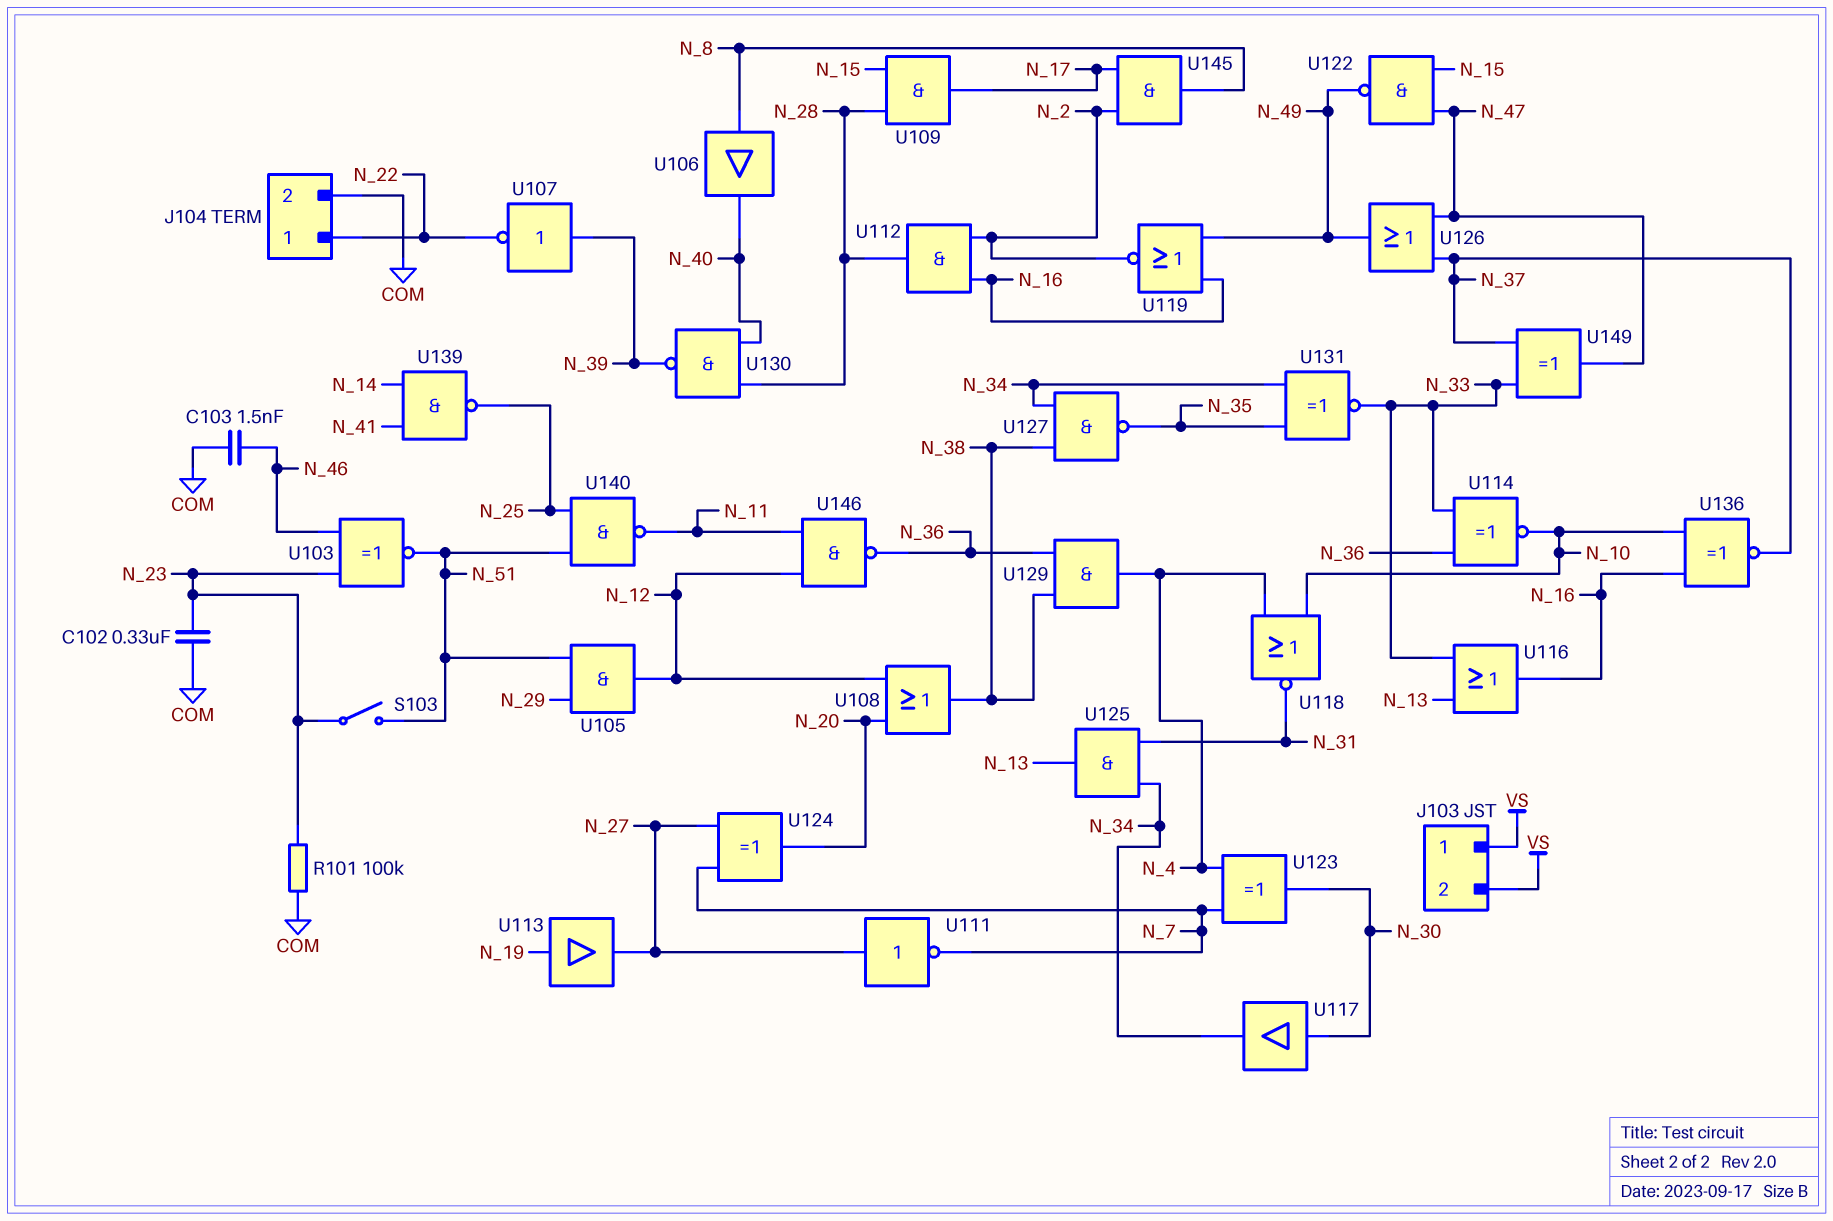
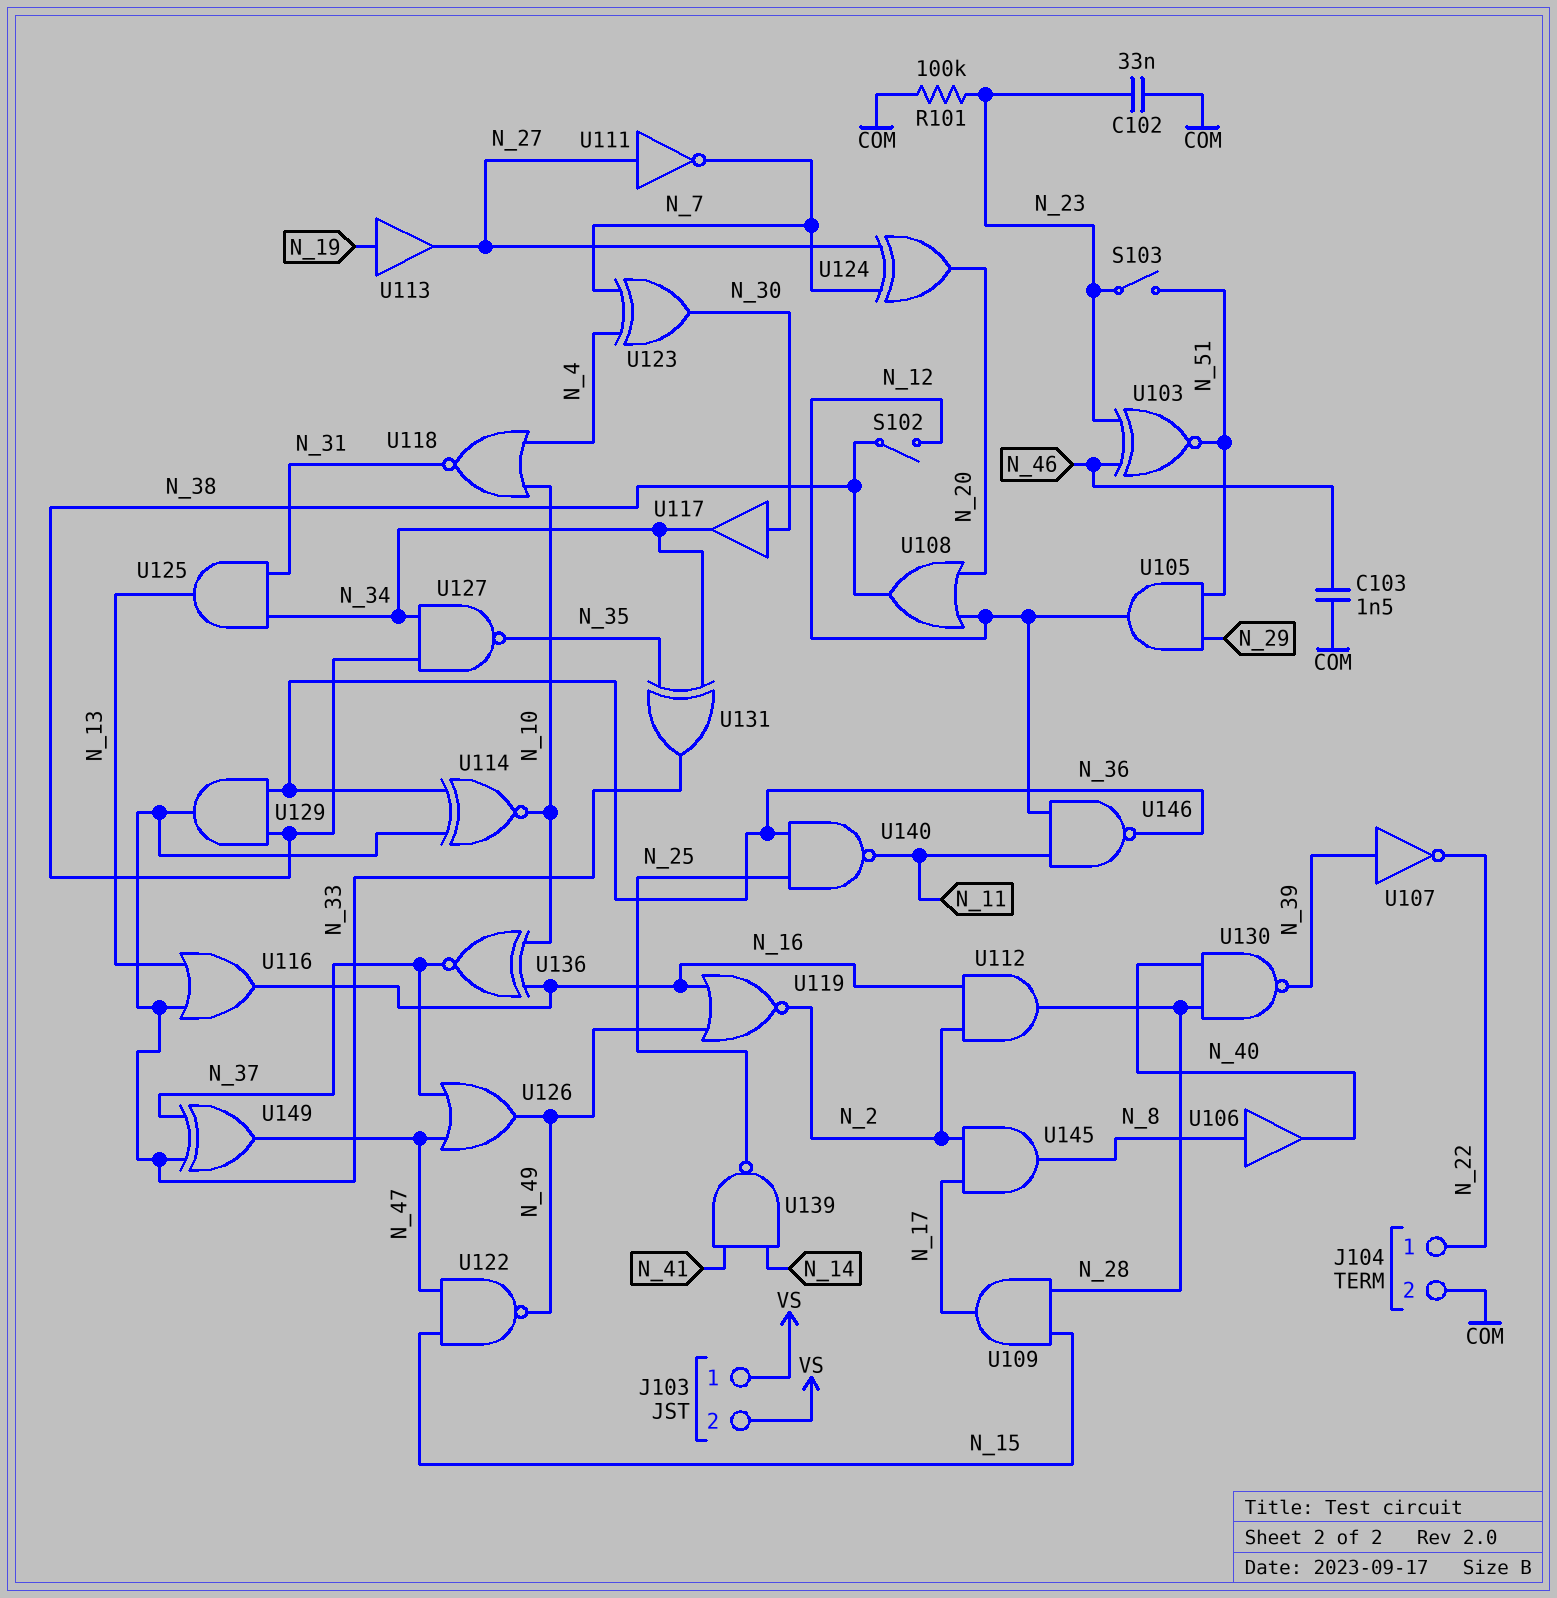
C102: 330nF (COM, N_23) -> 33nF (COM, N_23)
S102: none -> switch (N_12, N_38)
U129: AND (in N_36, in N_38, out N_4) -> AND (in N_36, in N_38, out N_33)
U131: XNOR (in N_34, in N_35, out N_33) -> XOR (in N_34, in N_35, out N_33)
U140: NAND (in N_25, in N_51, out N_11) -> NAND (in N_25, in N_36, out N_11)

